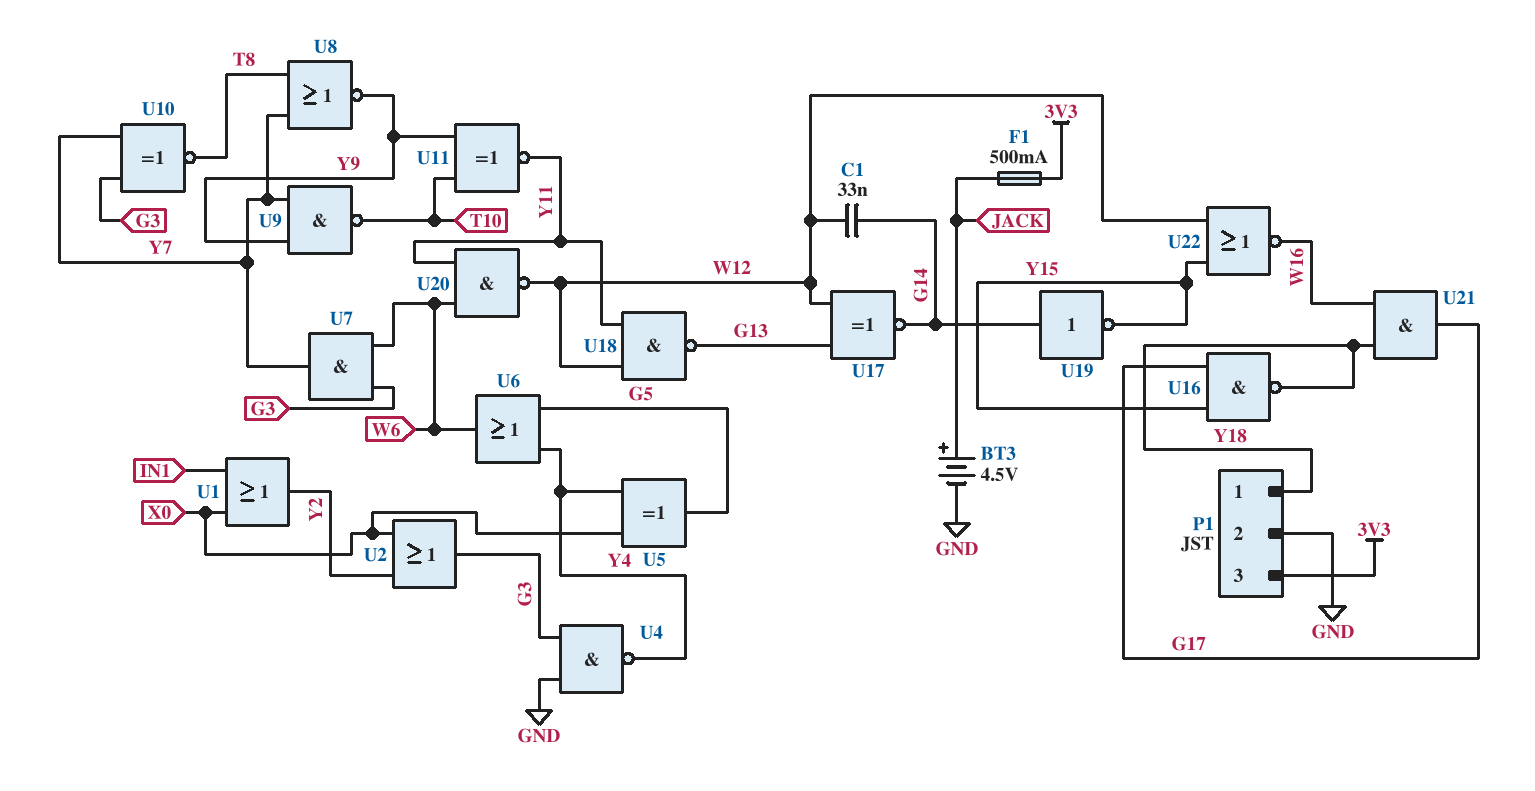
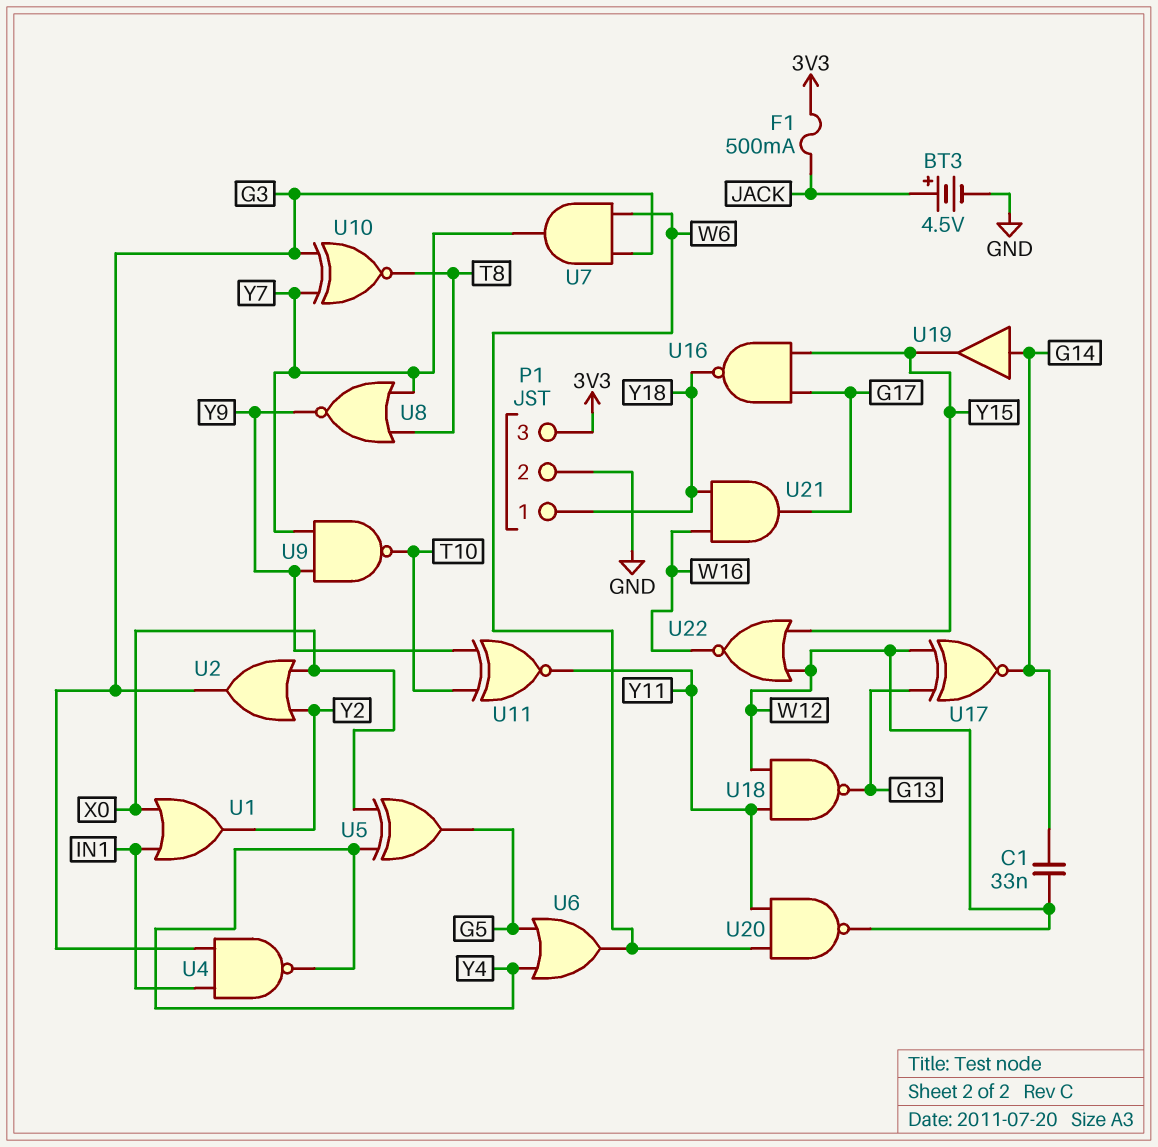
U4: NAND (in G3, in GND, out Y4) -> NAND (in G3, in IN1, out Y4)
U19: NOT (in G14, out Y15) -> buffer (in G14, out Y15)

